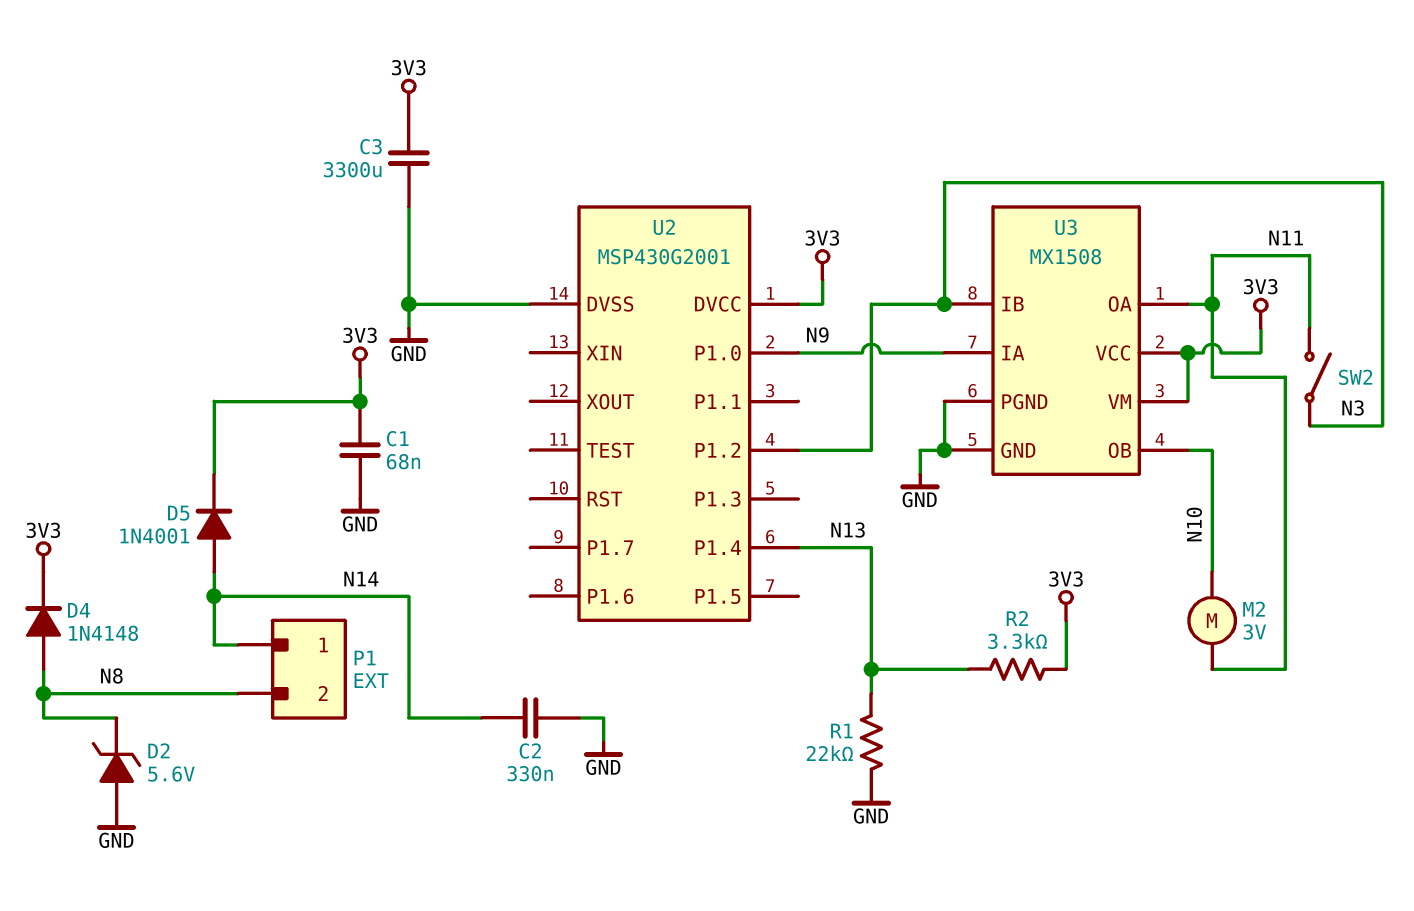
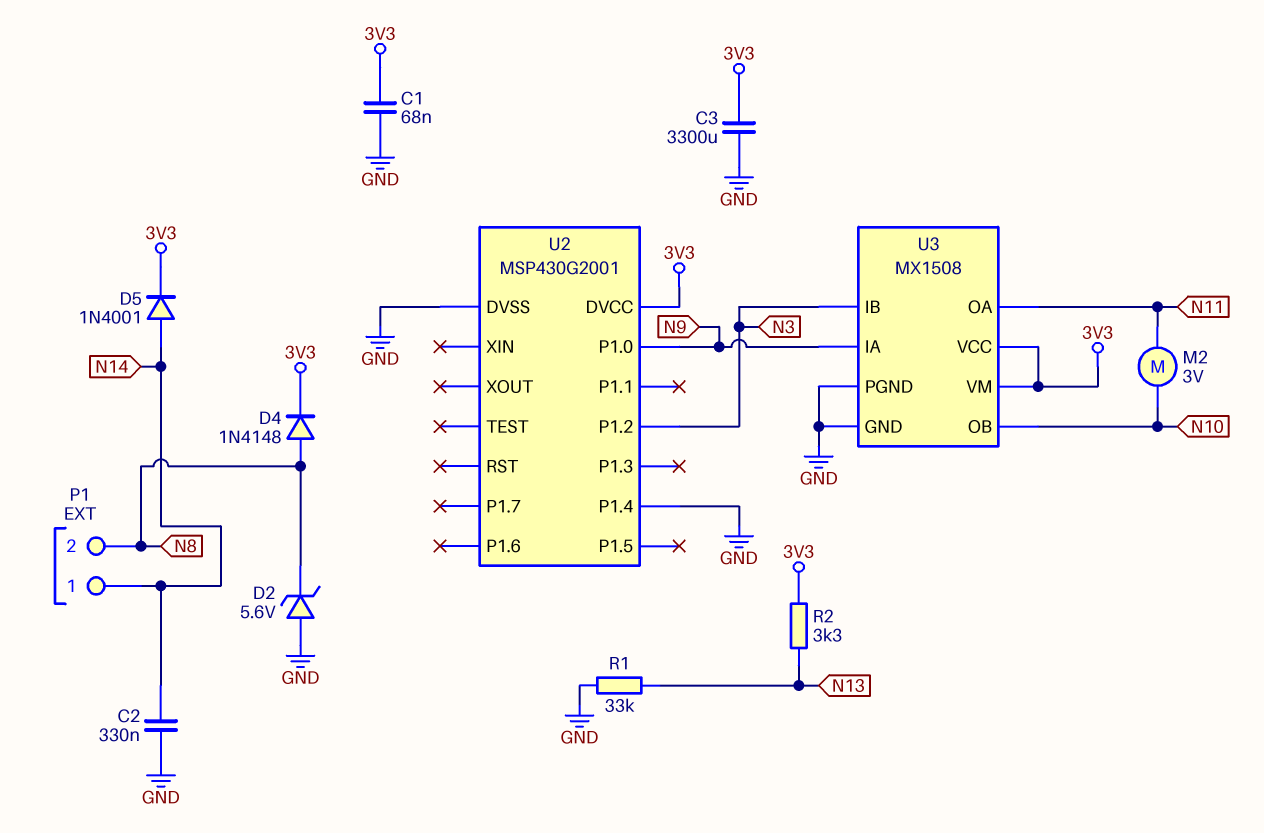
R1: 22k (GND, N13) -> 33k (GND, N13)
SW2: switch (N3, N11) -> none
U2 pin P1.4: N13 -> GND

